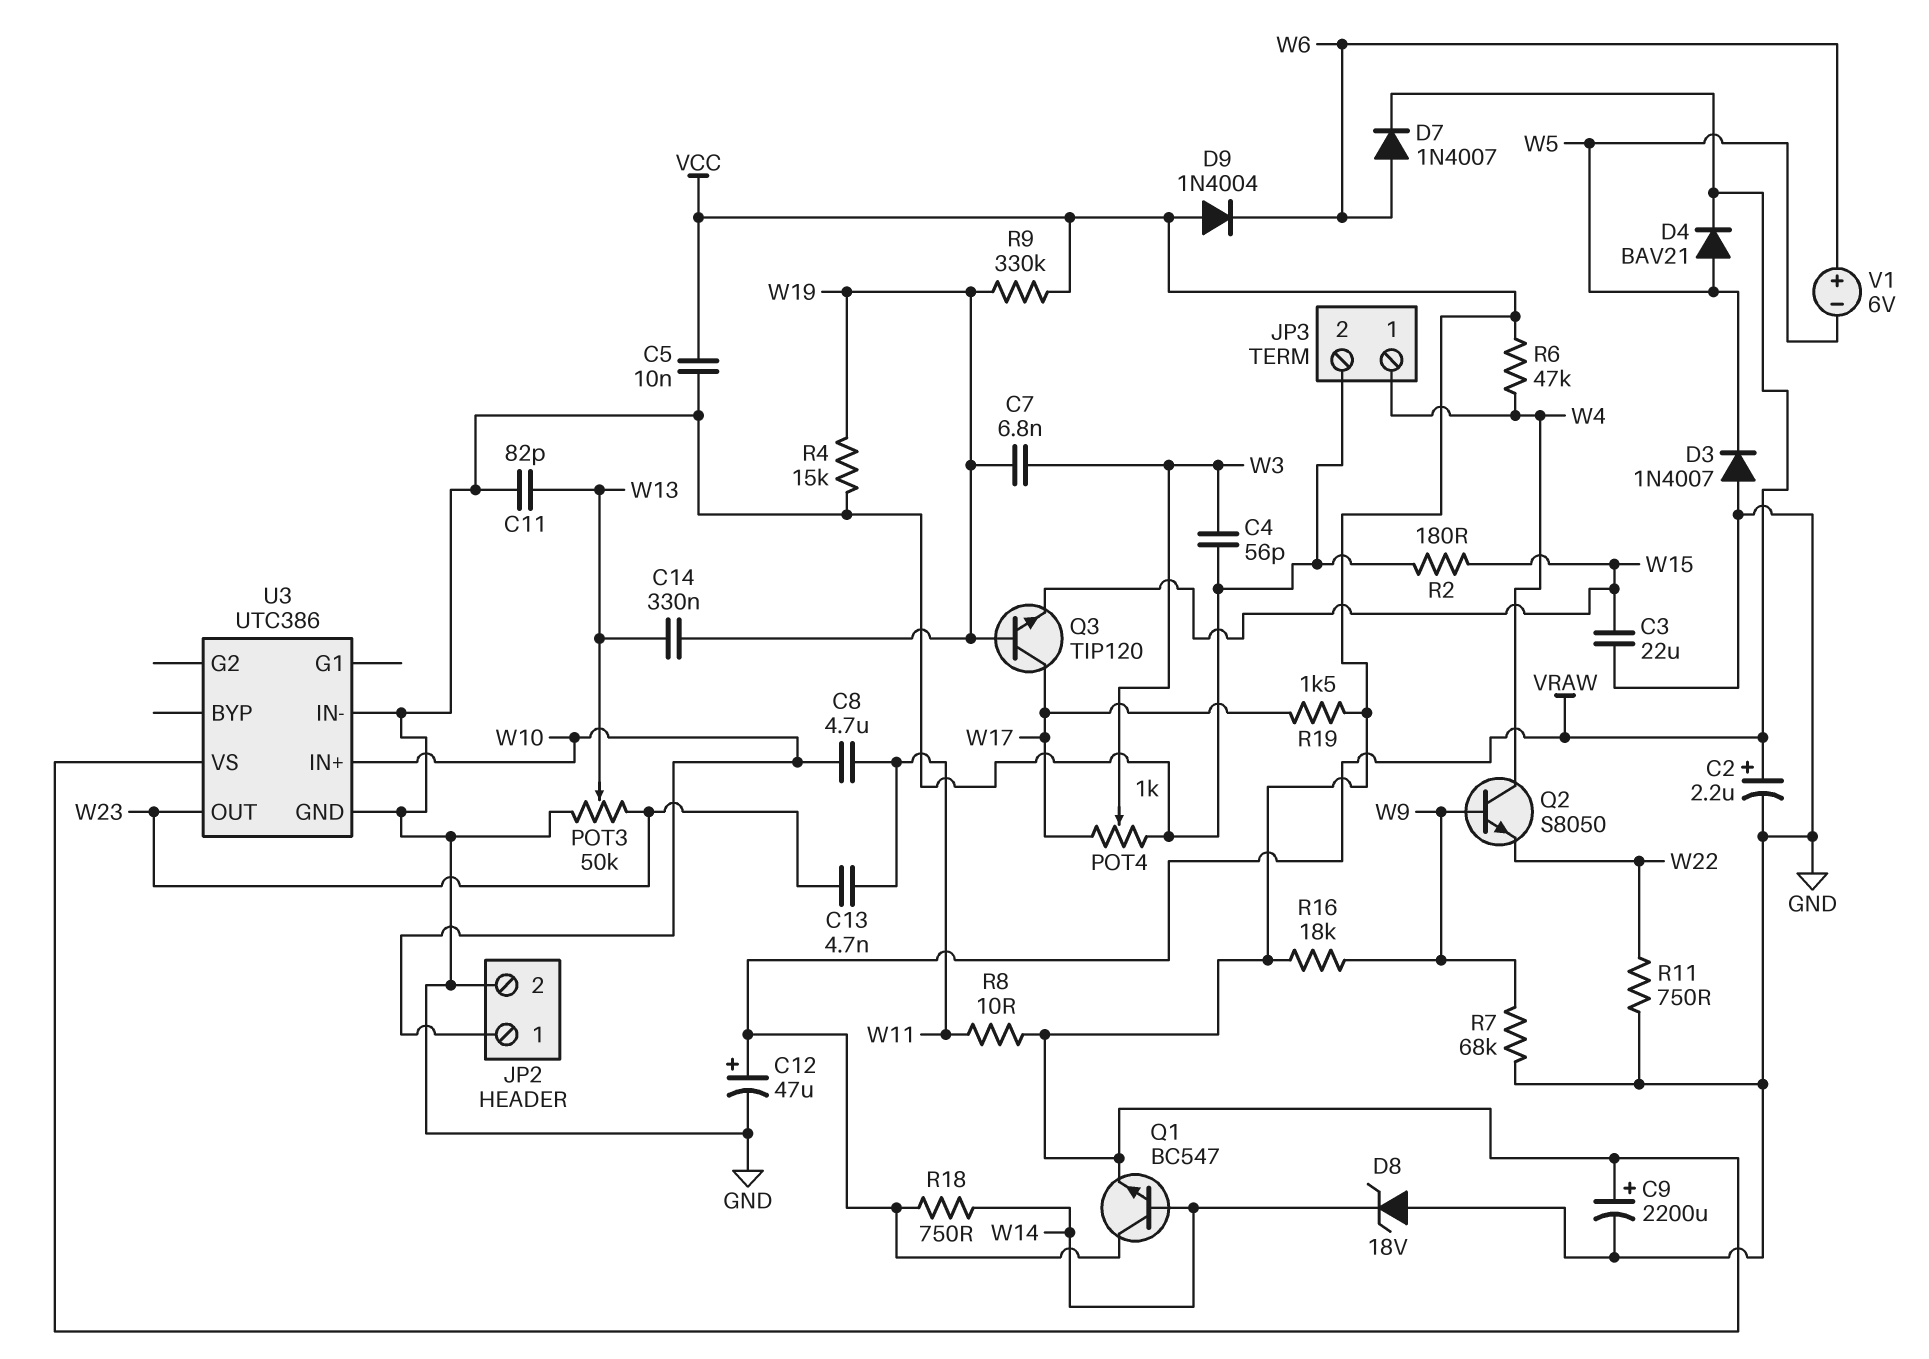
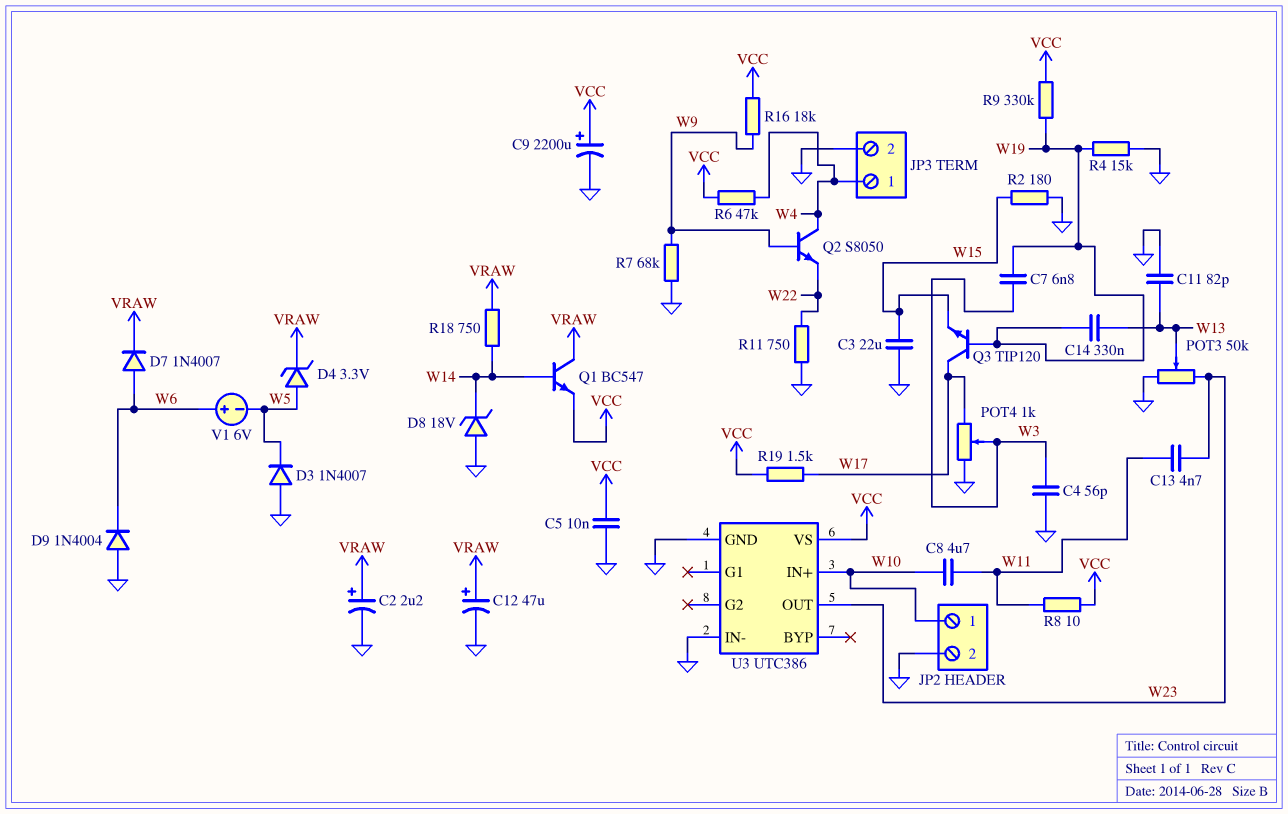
D4: diode BAV21 (A W5, K VRAW) -> zener 3.3V (A W5, K VRAW)
D9: diode 1N4004 (A VCC, K W6) -> diode 1N4004 (A GND, K W6)

